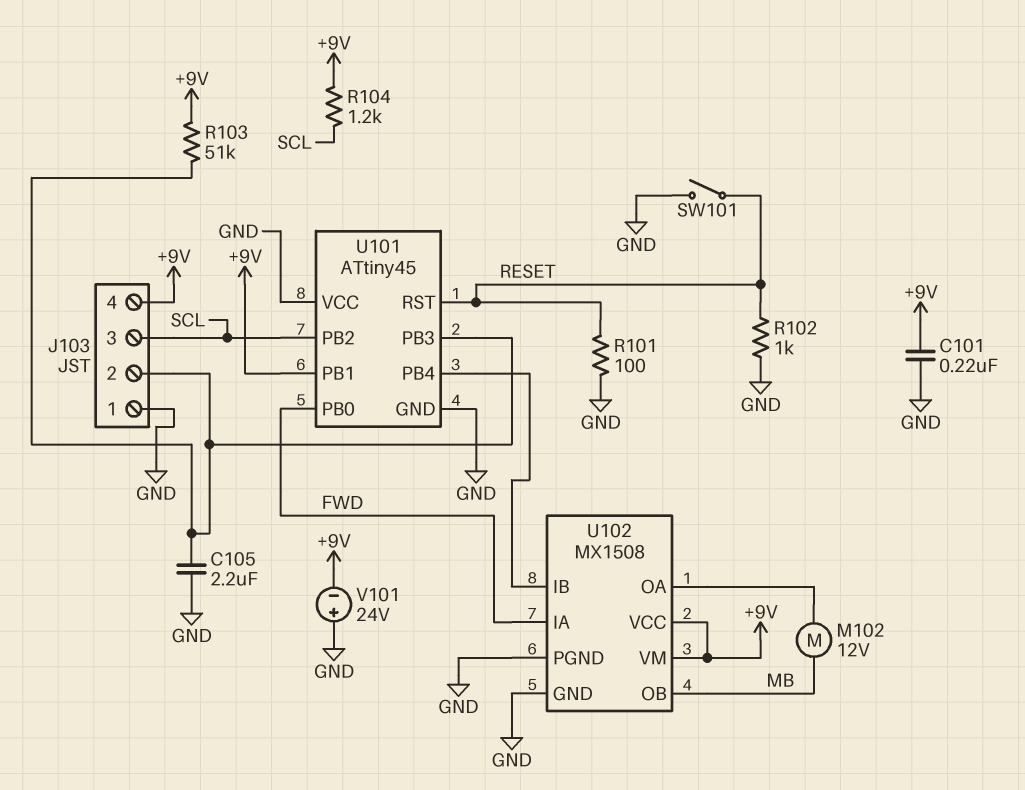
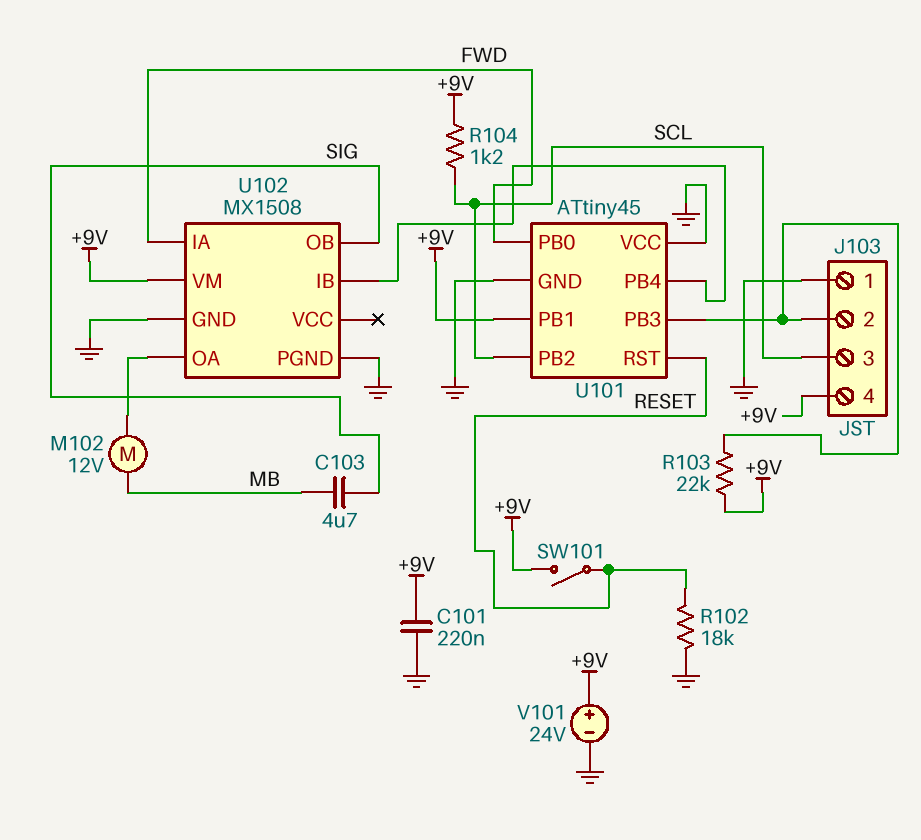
C103: none -> 4.7uF (MB, SIG)
C105: 2.2uF (GND, J103/2) -> none
R101: 100 (GND, RESET) -> none
R102: 1k (GND, RESET) -> 18k (GND, RESET)
R103: 51k (+9V, J103/2) -> 22k (+9V, J103/2)
SW101: switch (GND, RESET) -> switch (+9V, RESET)
U102 pin OB: MB -> SIG
U102 pin VCC: +9V -> none
V101: 24V (plus GND, minus +9V) -> 24V (plus +9V, minus GND)

